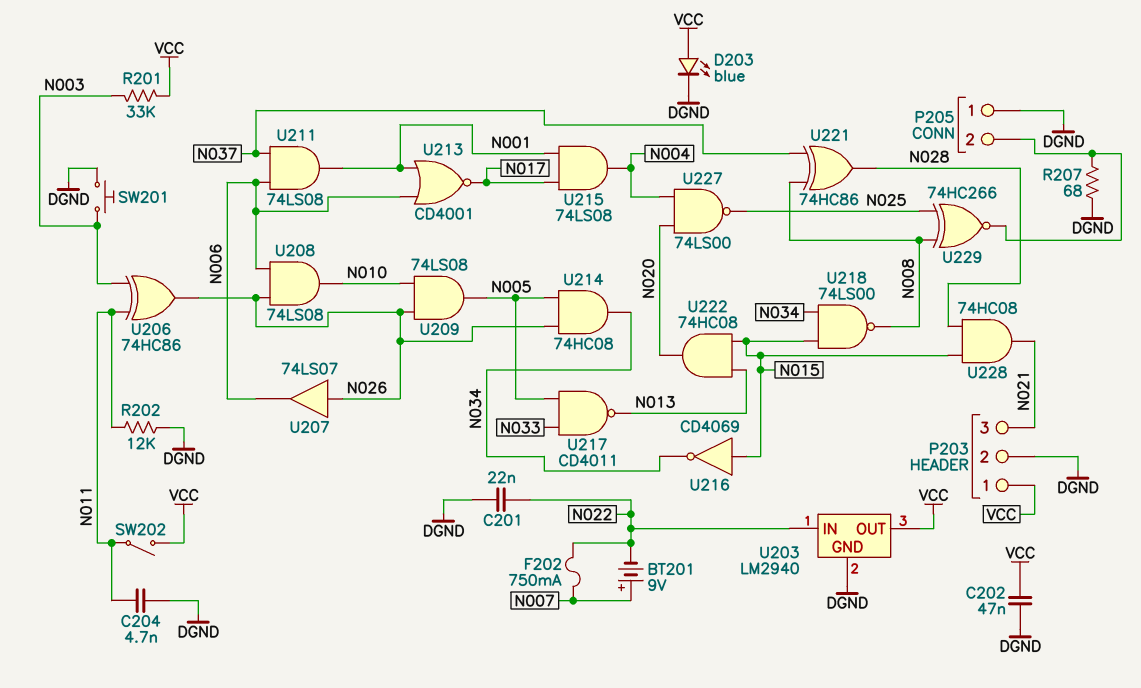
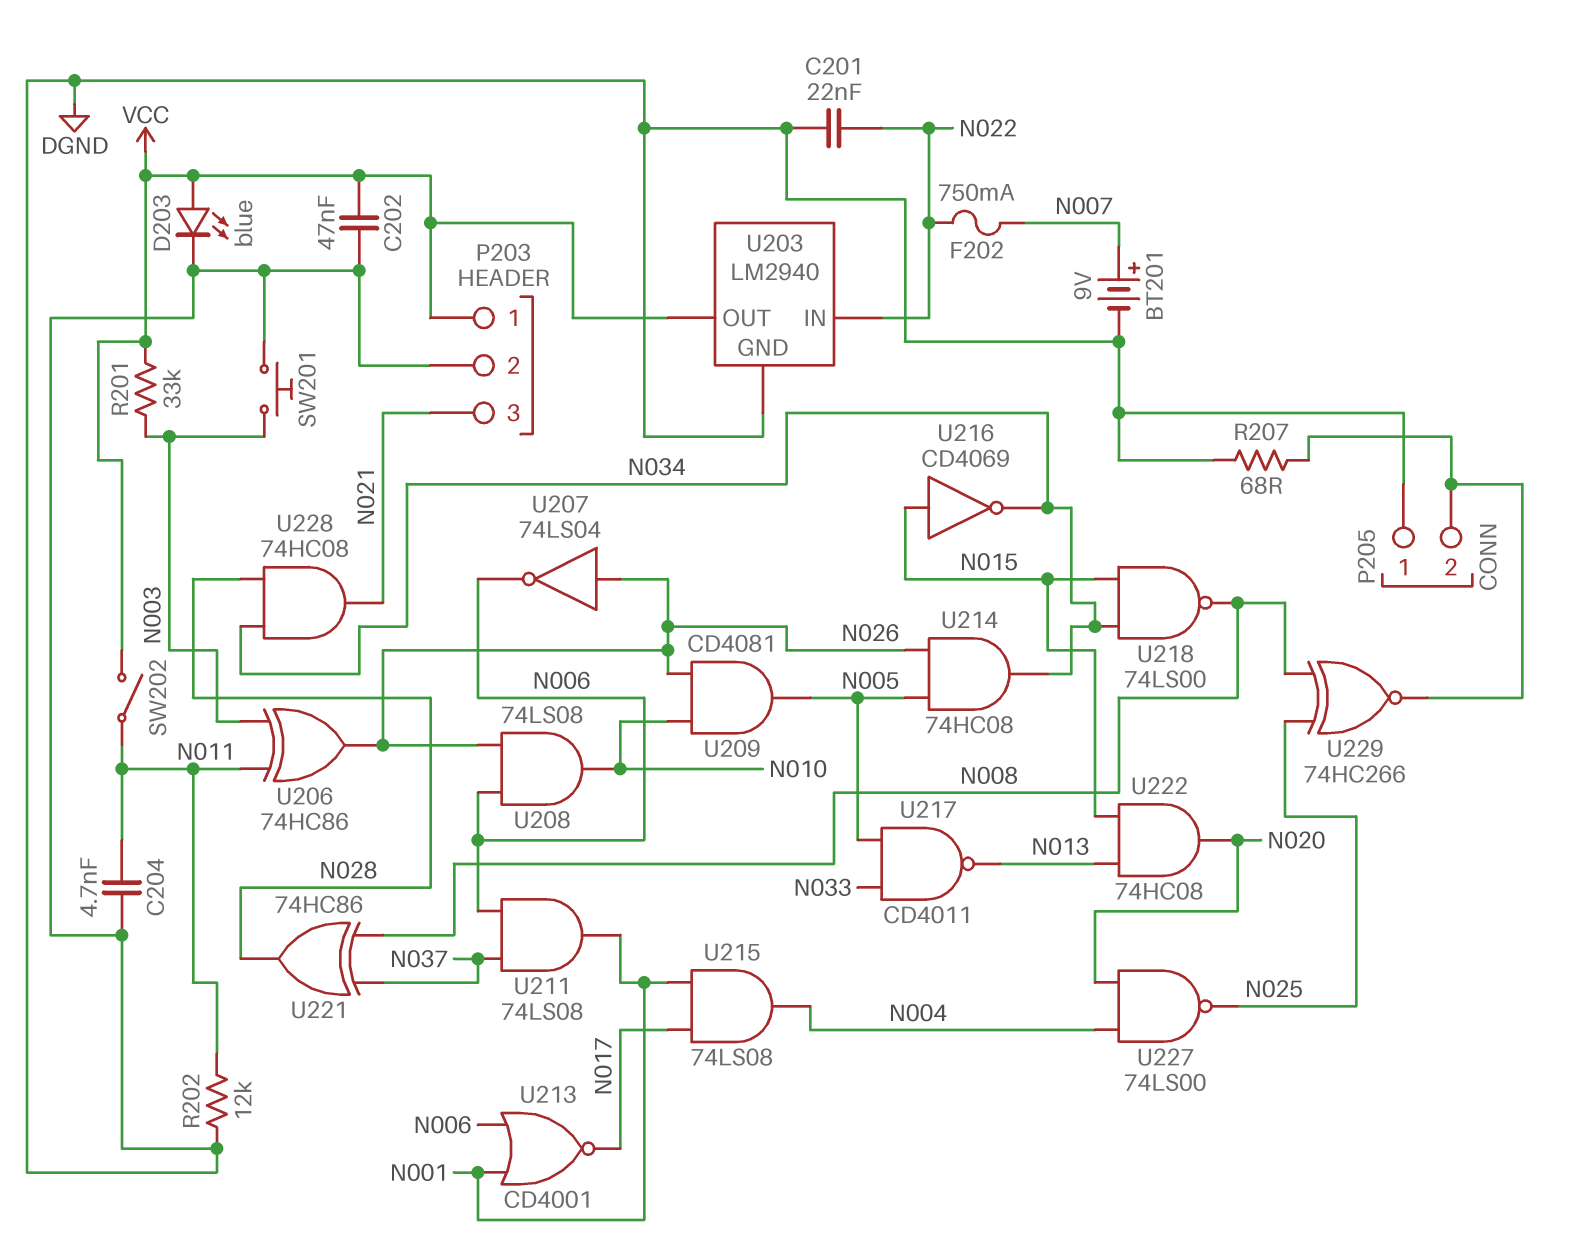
BT201: 9V (plus N007, minus N022) -> 9V (plus N007, minus DGND)
U207: buffer 74LS07 (in N026, out N006) -> NOT 74LS04 (in N026, out N006)
U209: AND 74LS08 (in N010, in N026, out N005) -> AND CD4081 (in N010, in N026, out N005)
U228: AND 74HC08 (in N015, in N028, out N021) -> AND 74HC08 (in N028, in N034, out N021)

